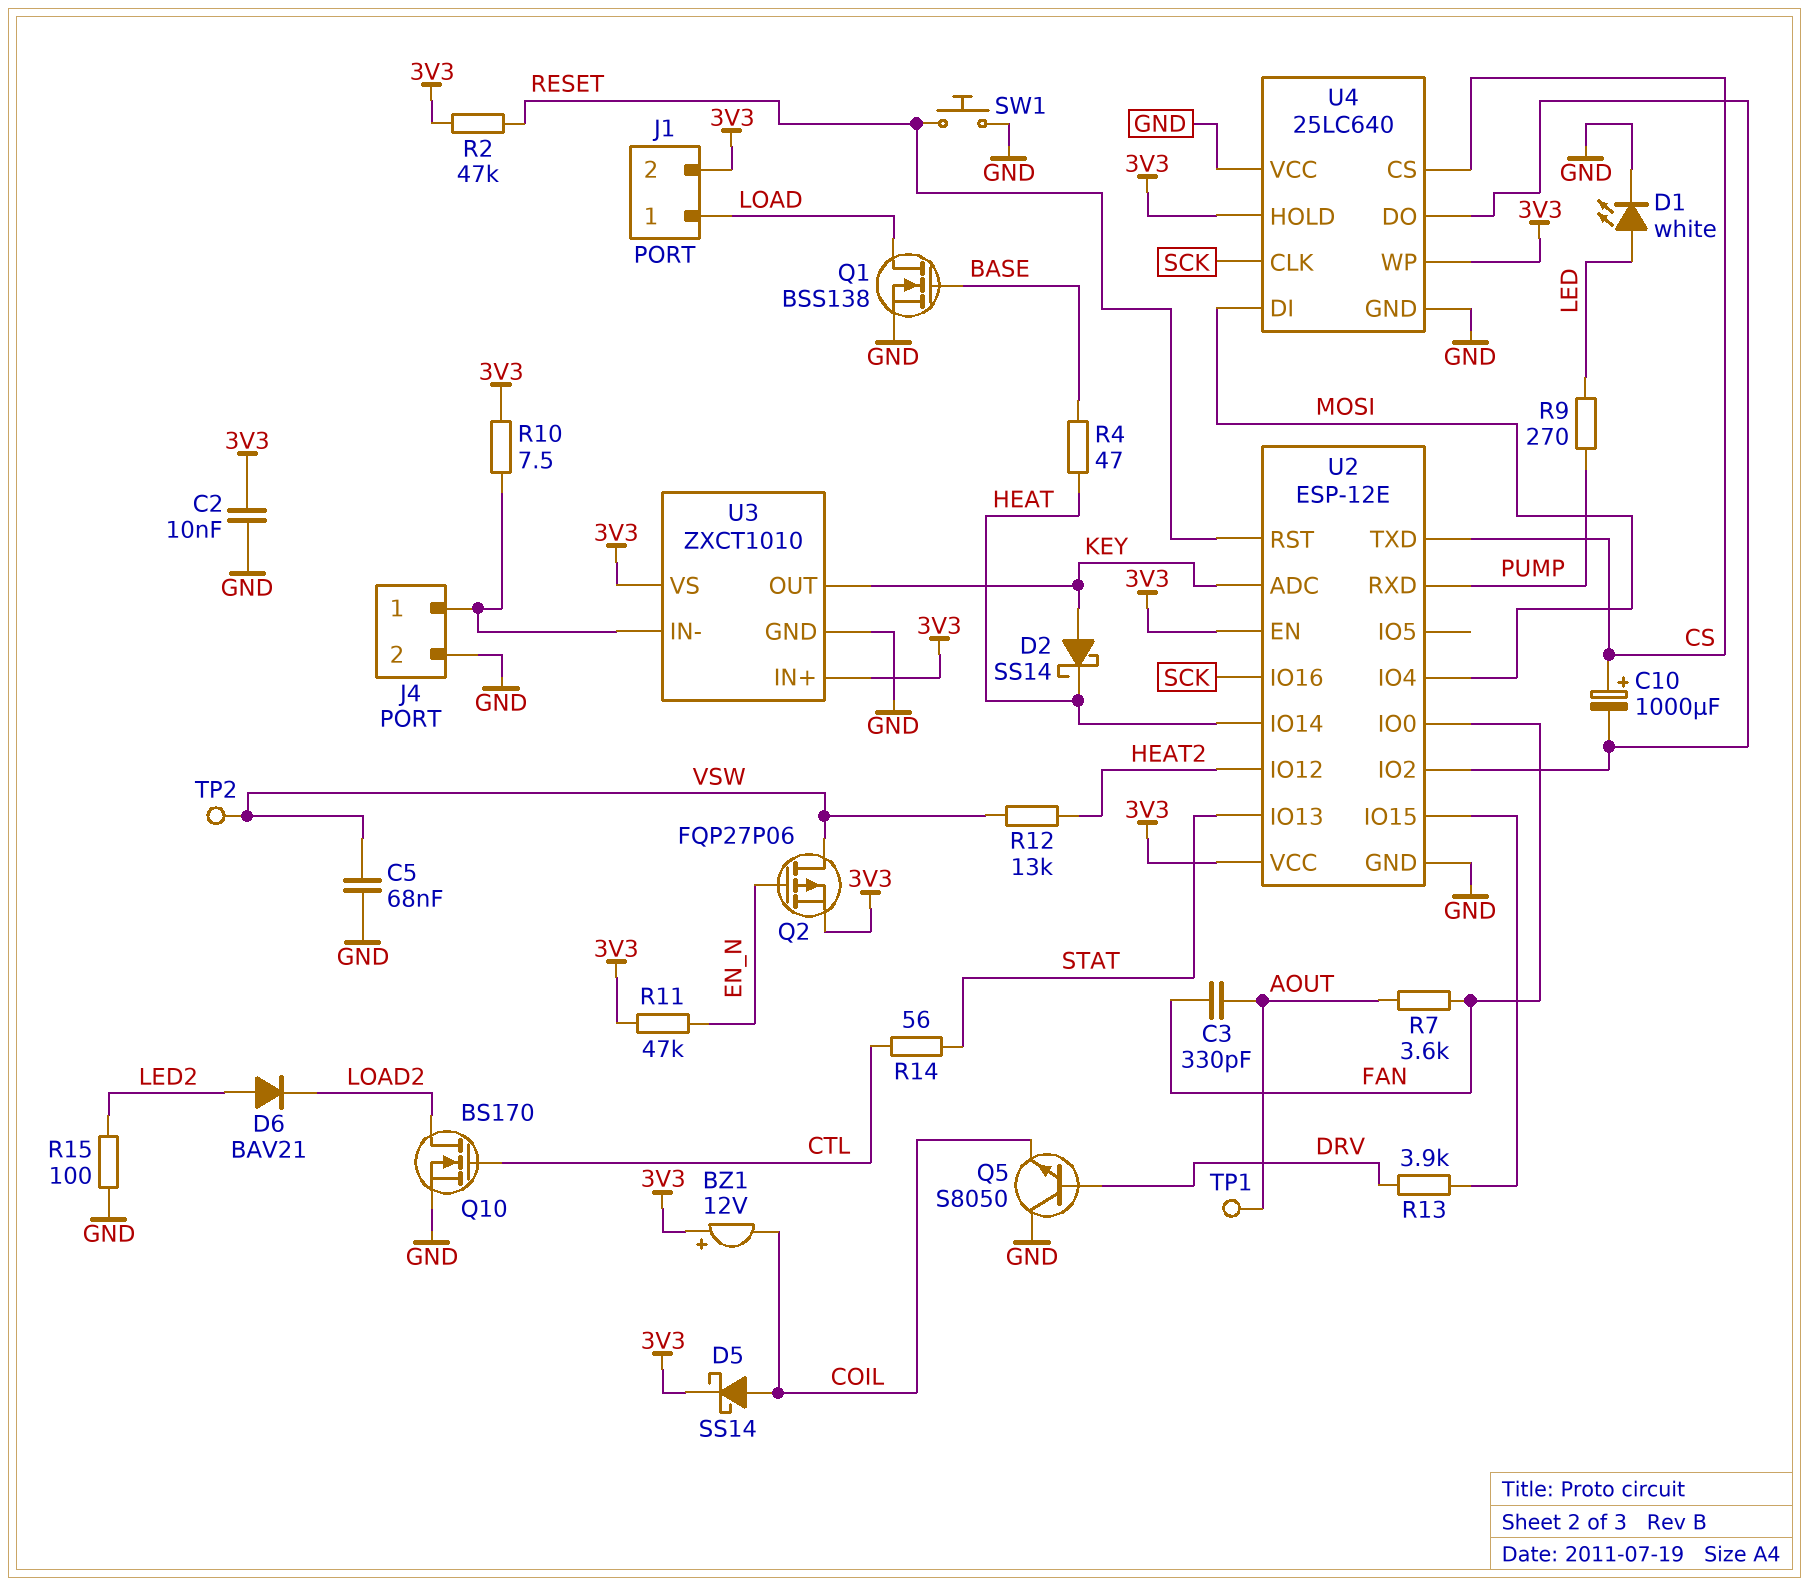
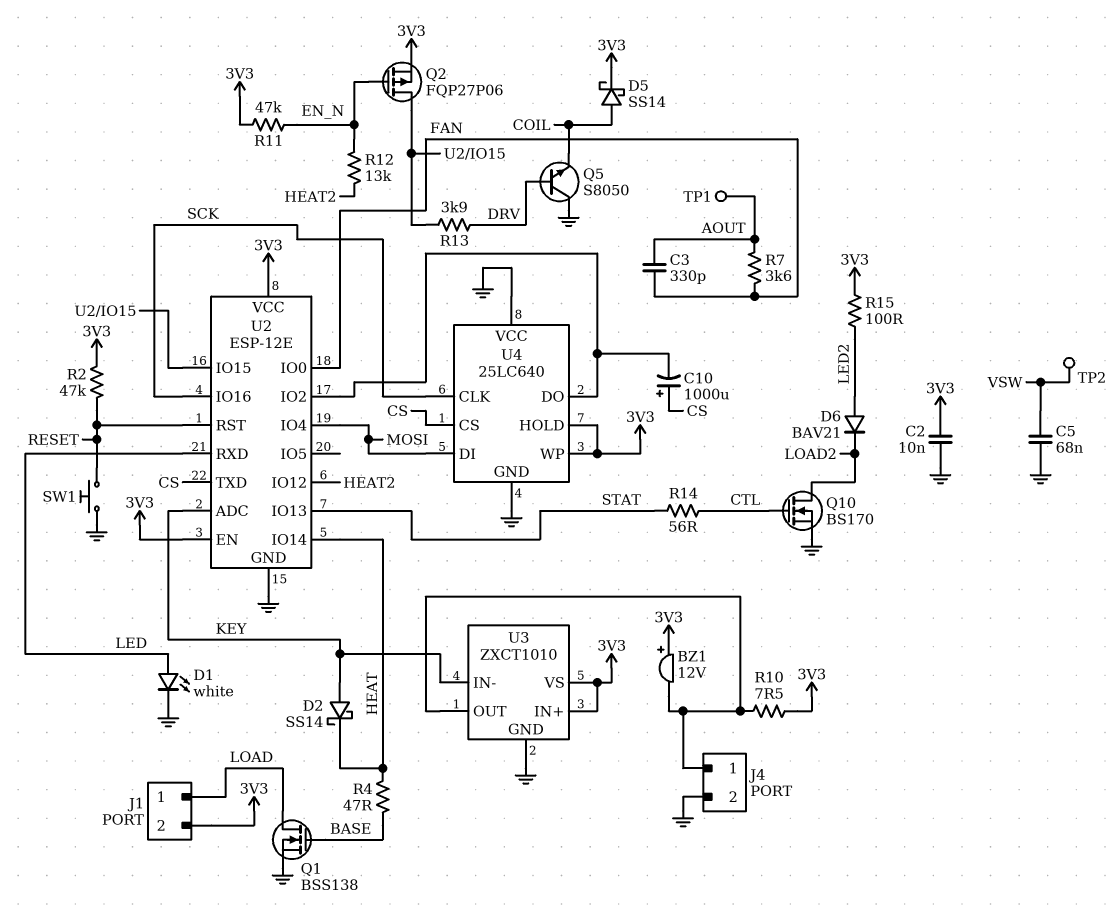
BZ1: buzzer 12V (plus 3V3, minus COIL) -> buzzer 12V (plus 3V3, minus J4/1)
Q2: PMOS FQP27P06 (G EN_N, D VSW, S 3V3) -> PMOS FQP27P06 (G EN_N, D U2/IO15, S 3V3)
R9: 270 (LED, PUMP) -> none
R12: 13k (HEAT2, VSW) -> 13k (EN_N, HEAT2)
R15: 100 (GND, LED2) -> 100 (3V3, LED2)
U2 pin RXD: PUMP -> LED
U3 pin IN-: J4/1 -> KEY
U3 pin OUT: KEY -> J4/1

